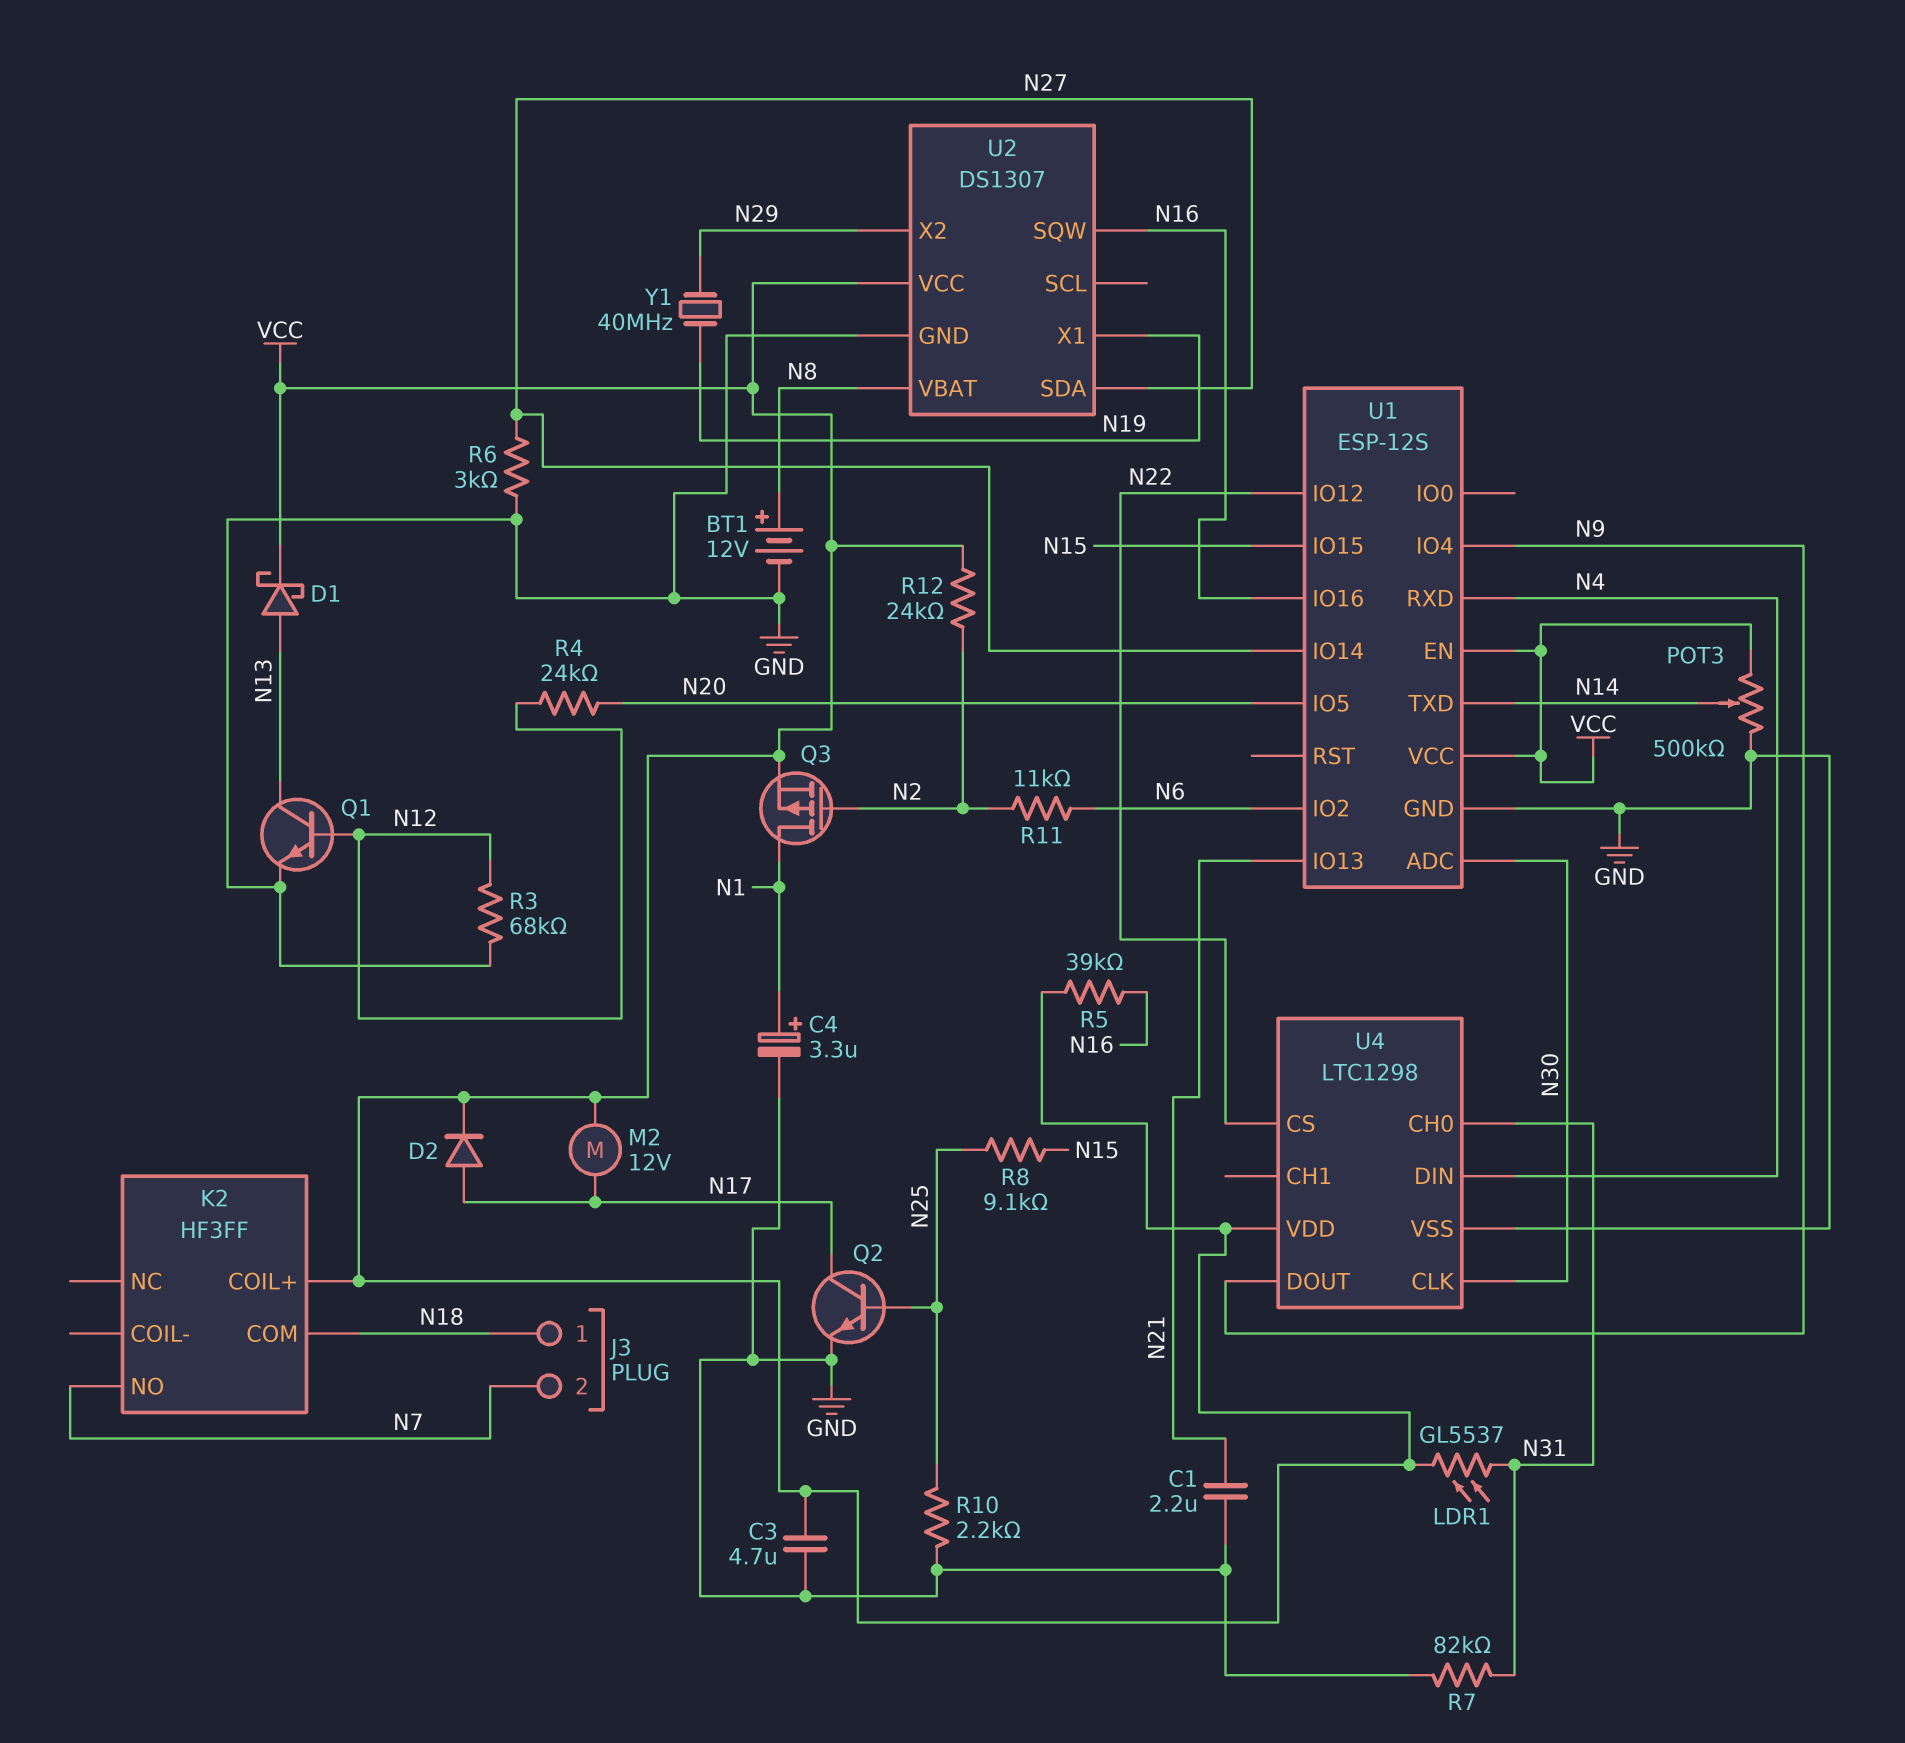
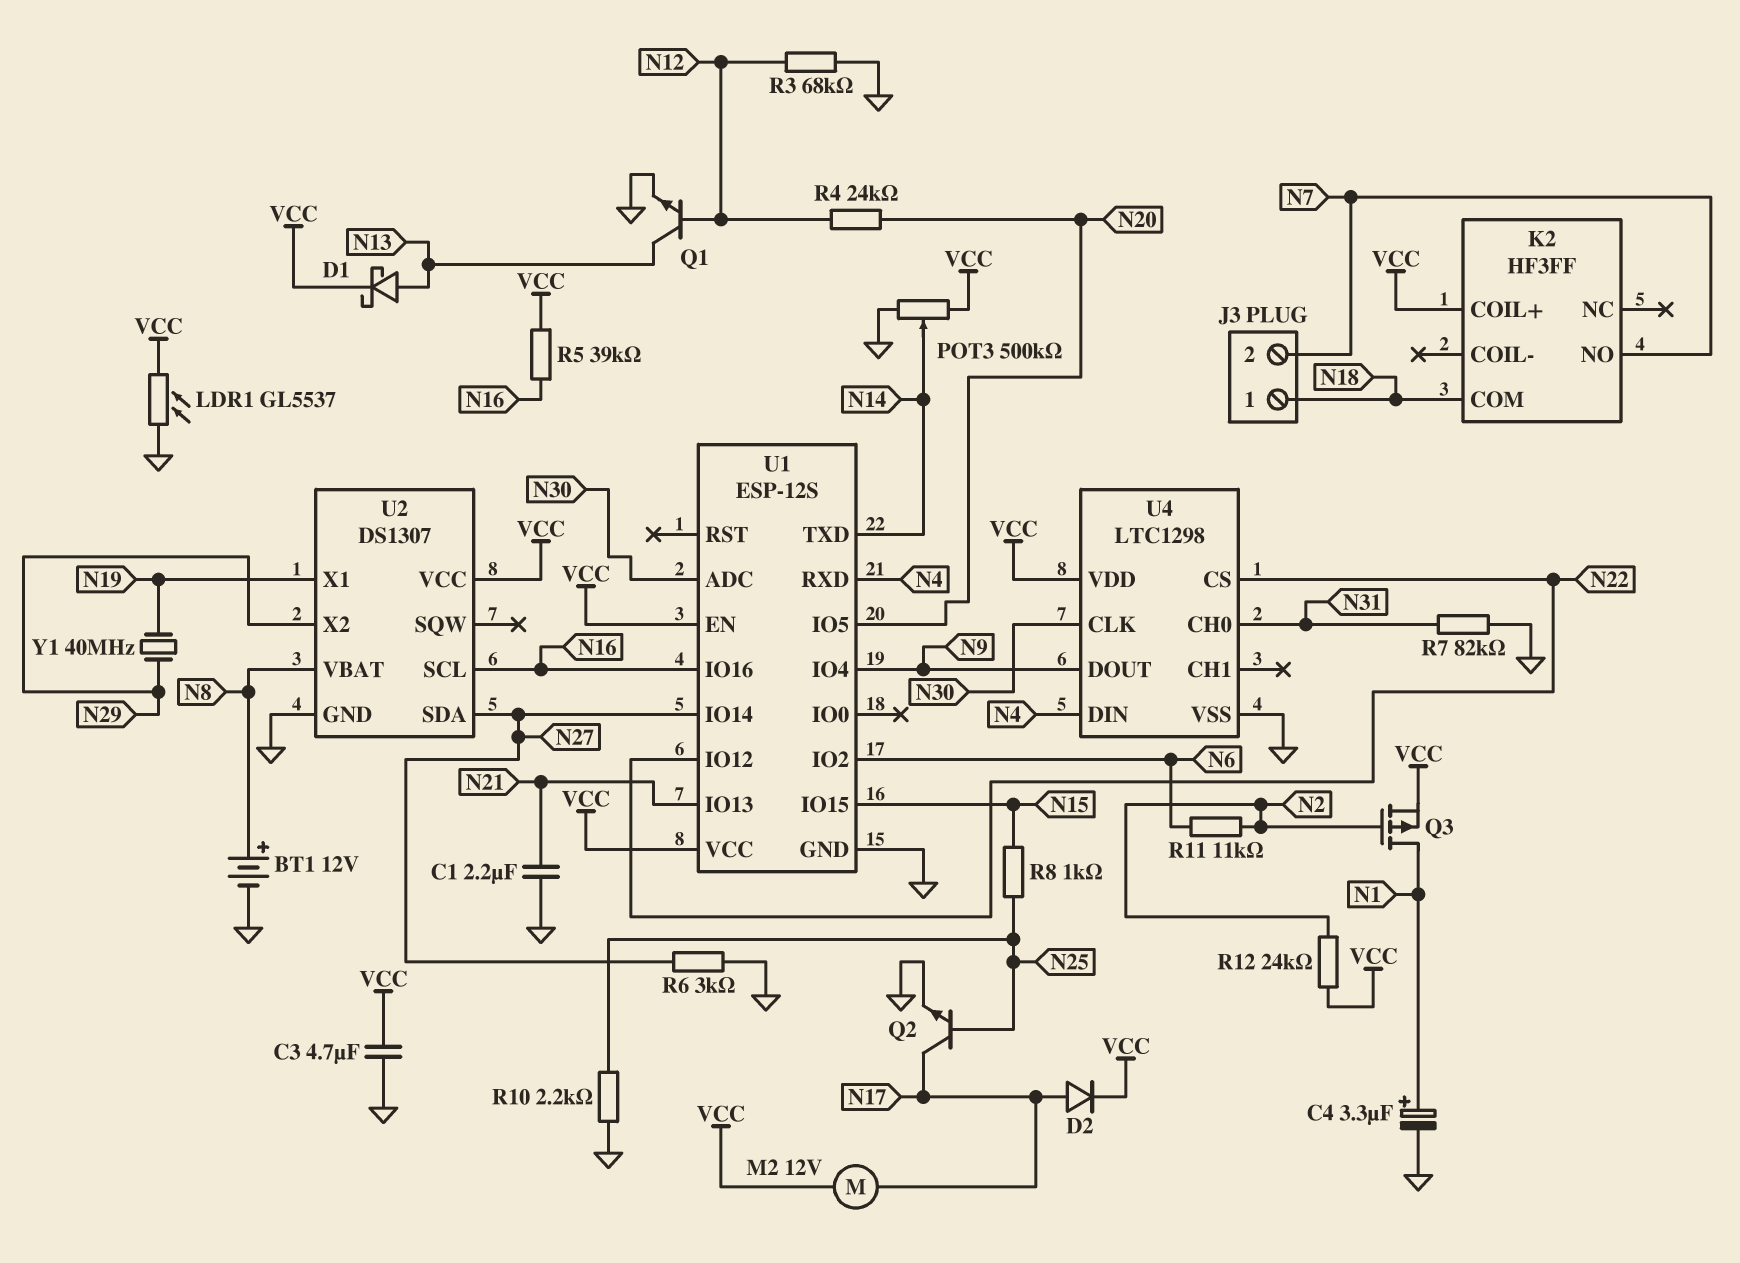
LDR1: GL5537 (N31, VCC) -> GL5537 (GND, VCC)
R8: 9.1k (N15, N25) -> 1k (N15, N25)
U2 pin SCL: none -> N16
U2 pin SQW: N16 -> none

